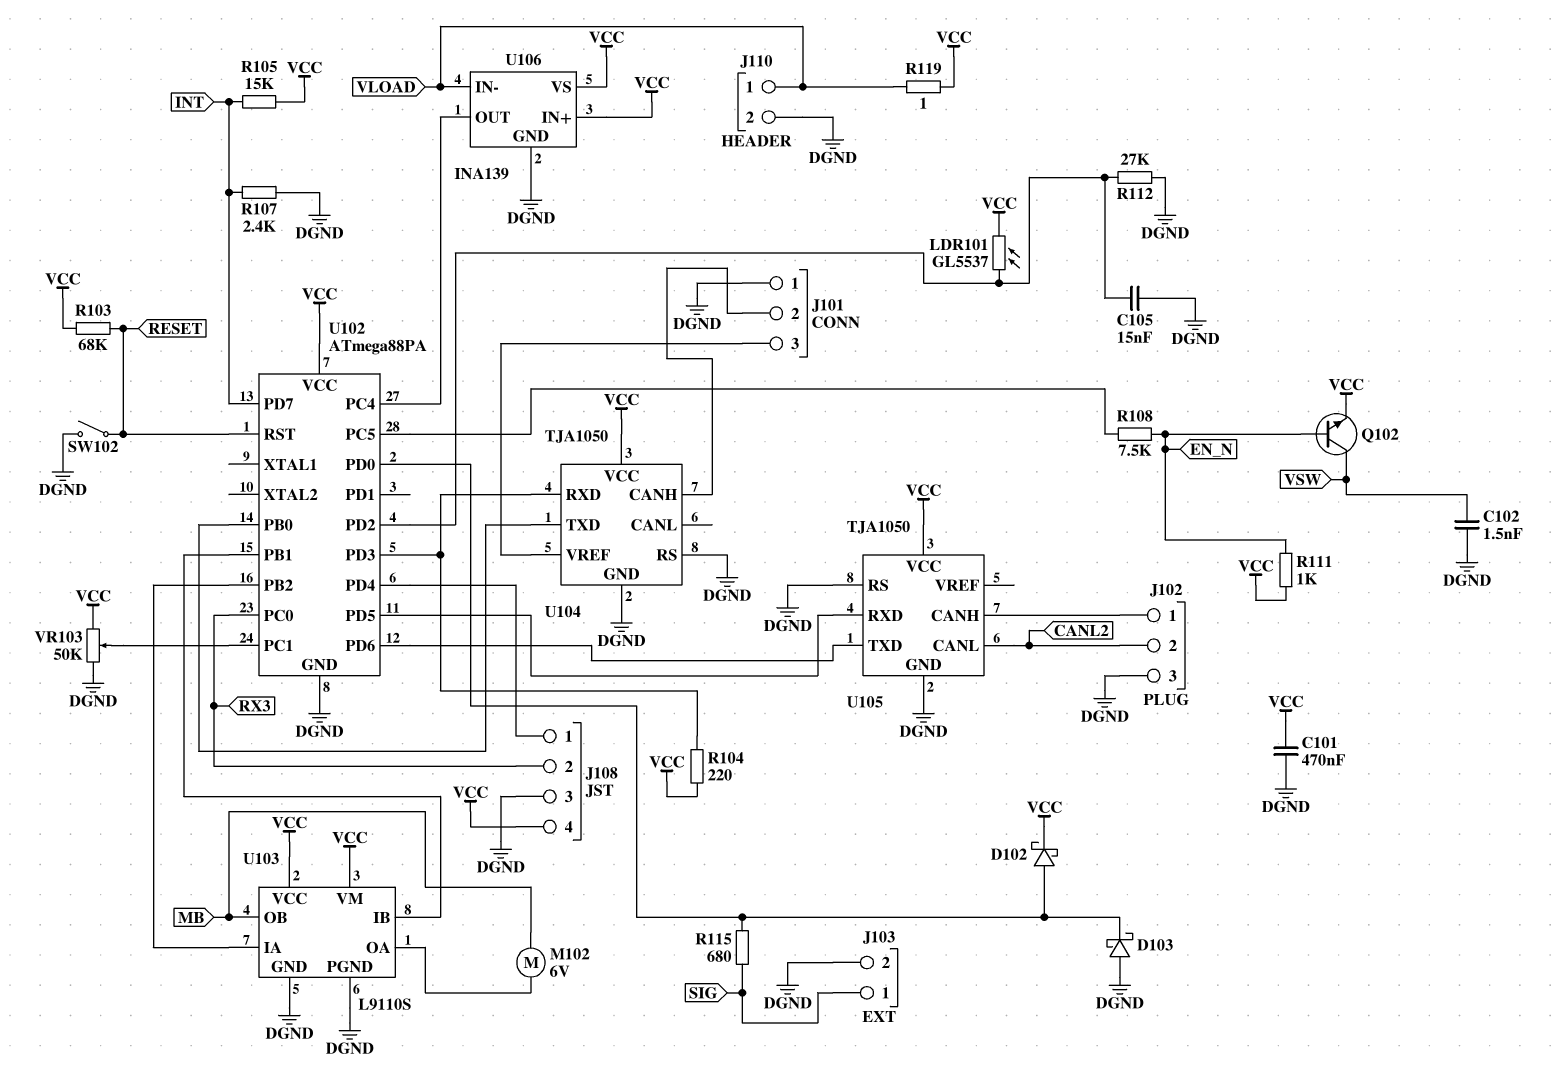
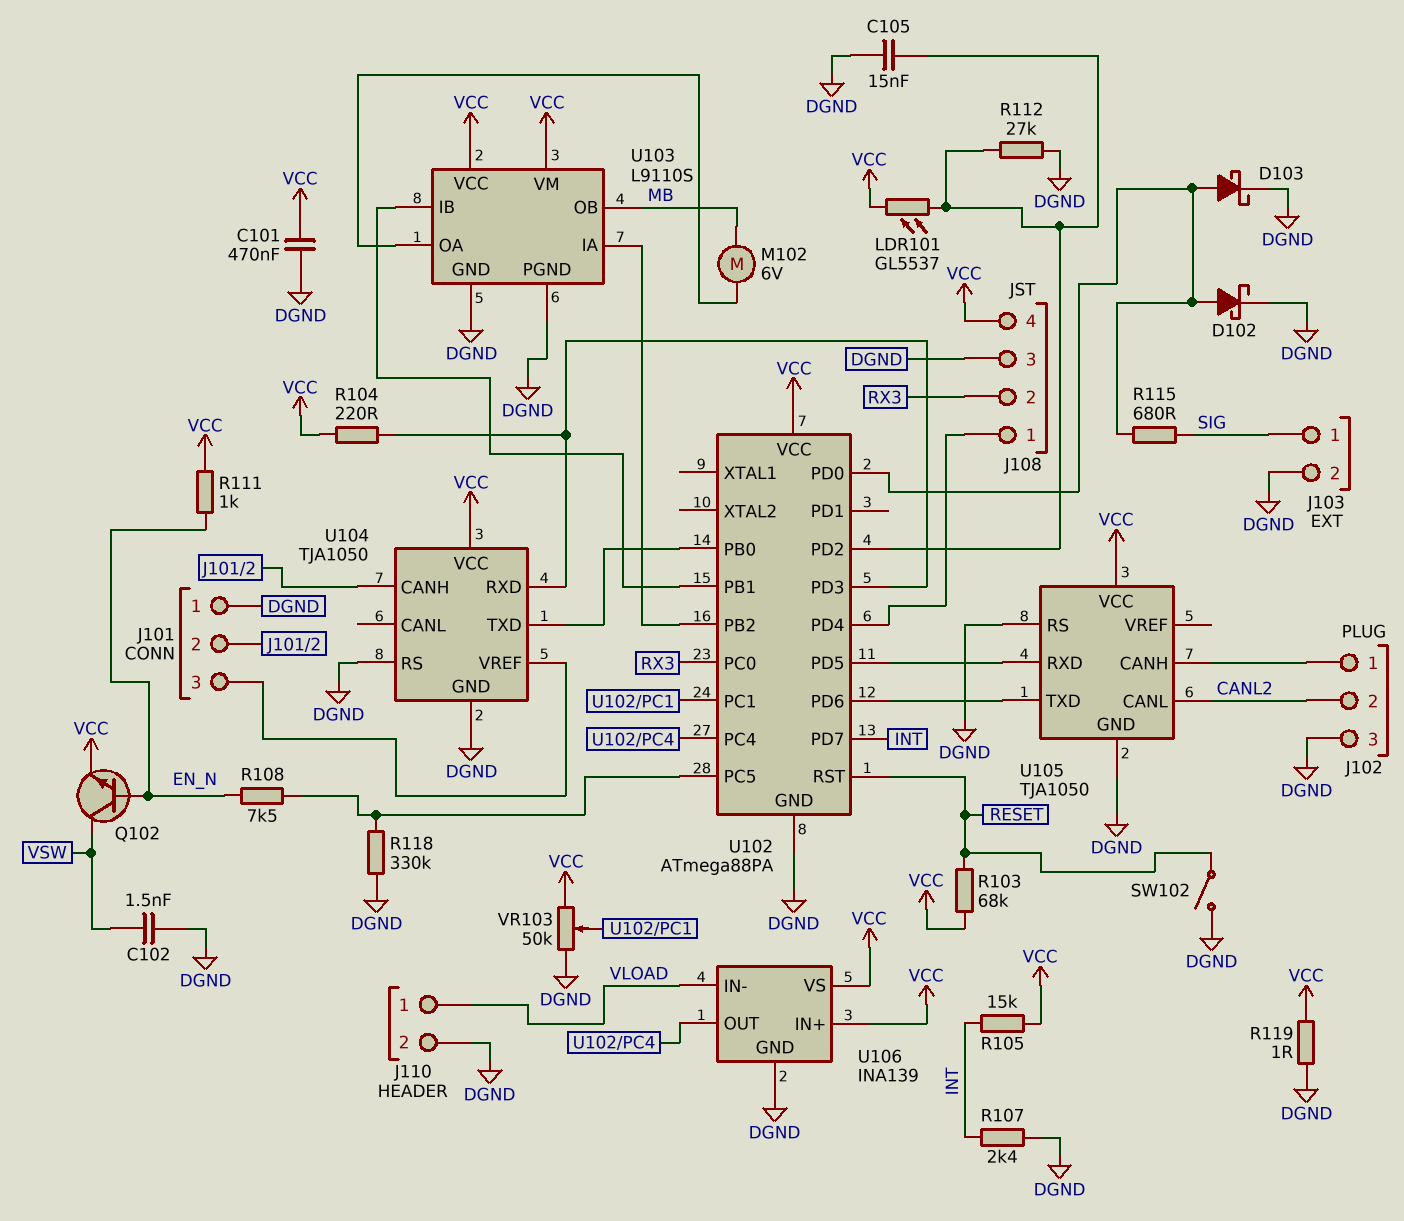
D102: schottky (A U102/PD0, K VCC) -> schottky (A U102/PD0, K DGND)
D103: schottky (A DGND, K U102/PD0) -> schottky (A U102/PD0, K DGND)
R118: none -> 330k (DGND, U102/PC5)
R119: 1 (VCC, VLOAD) -> 1 (DGND, VCC)

